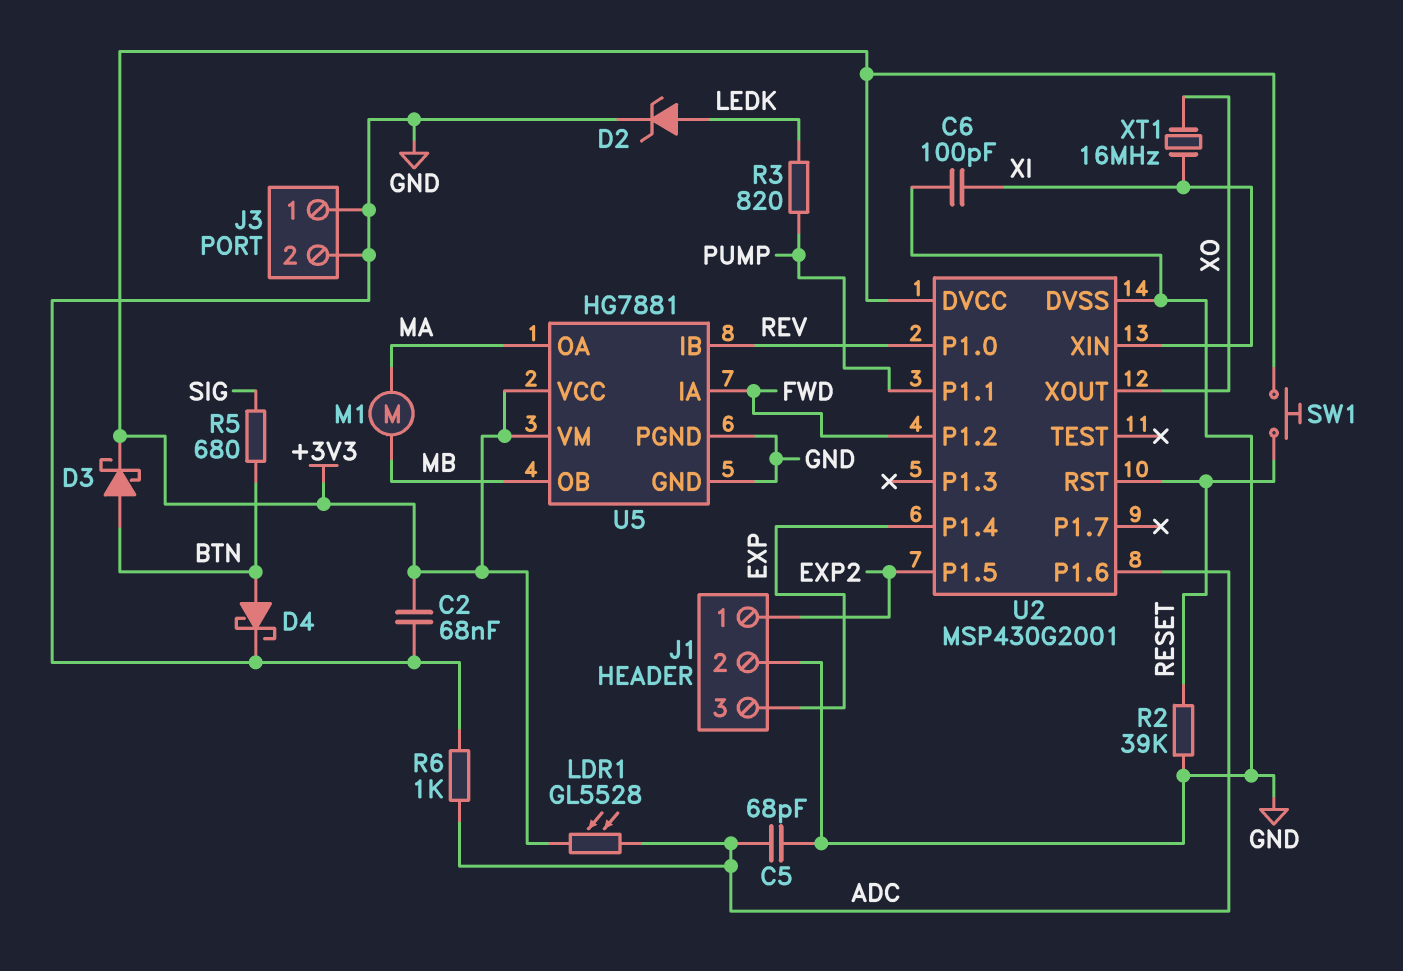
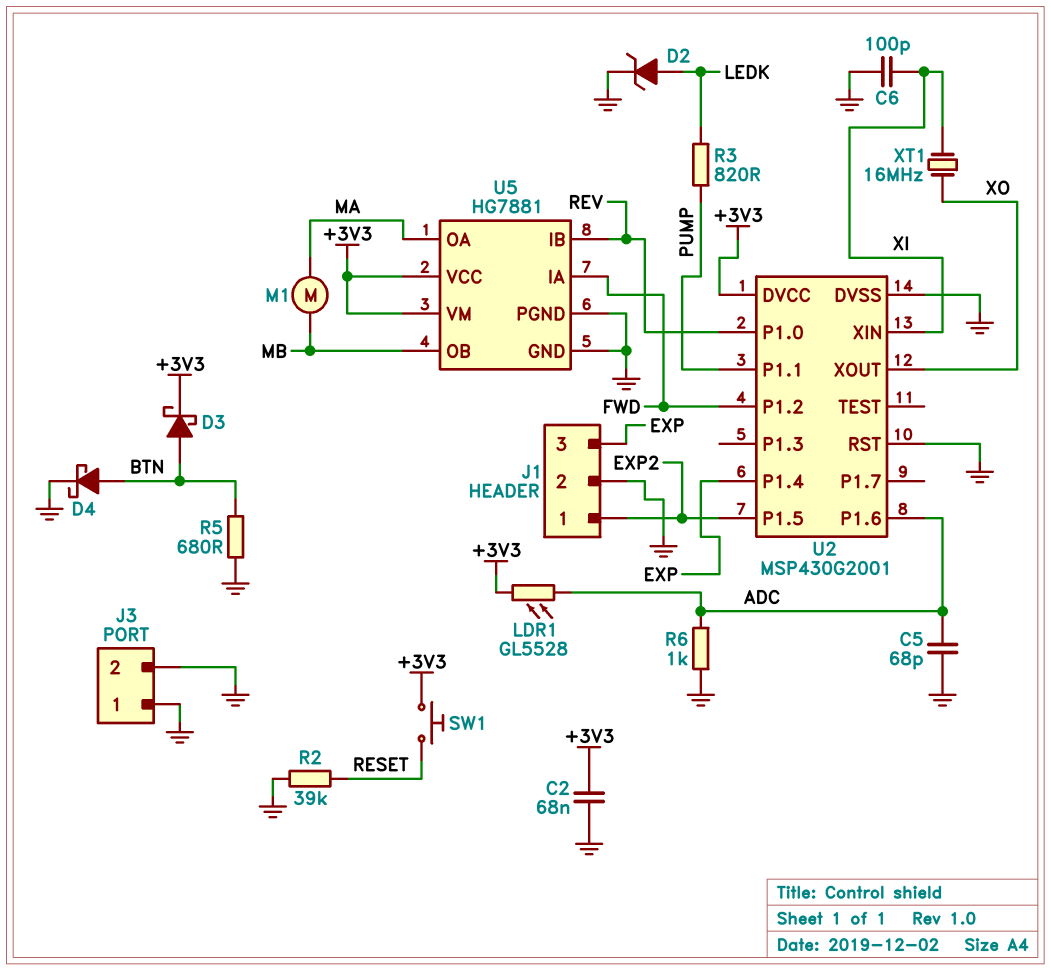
R5: 680 (BTN, SIG) -> 680 (BTN, GND)
U2 pin RST: RESET -> GND

